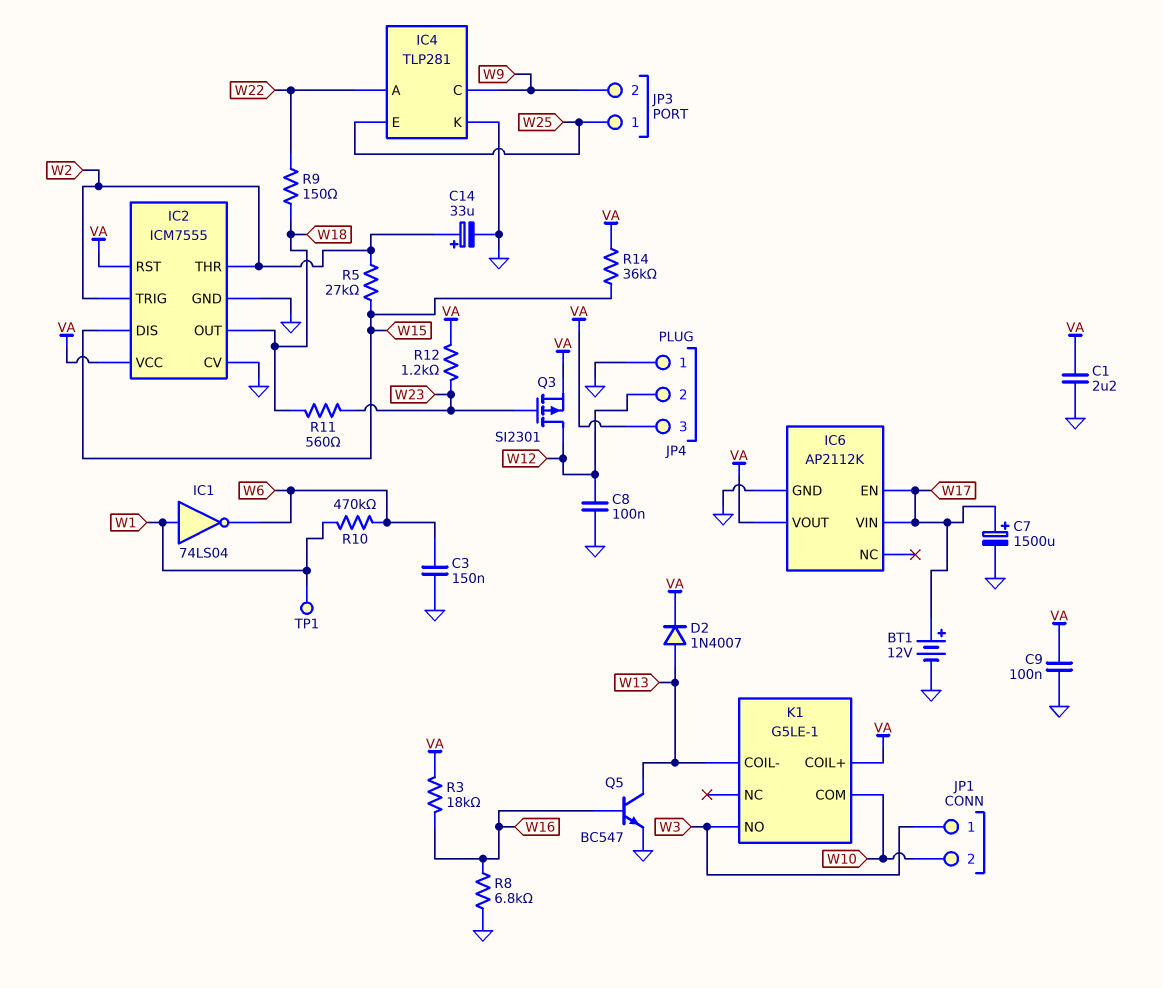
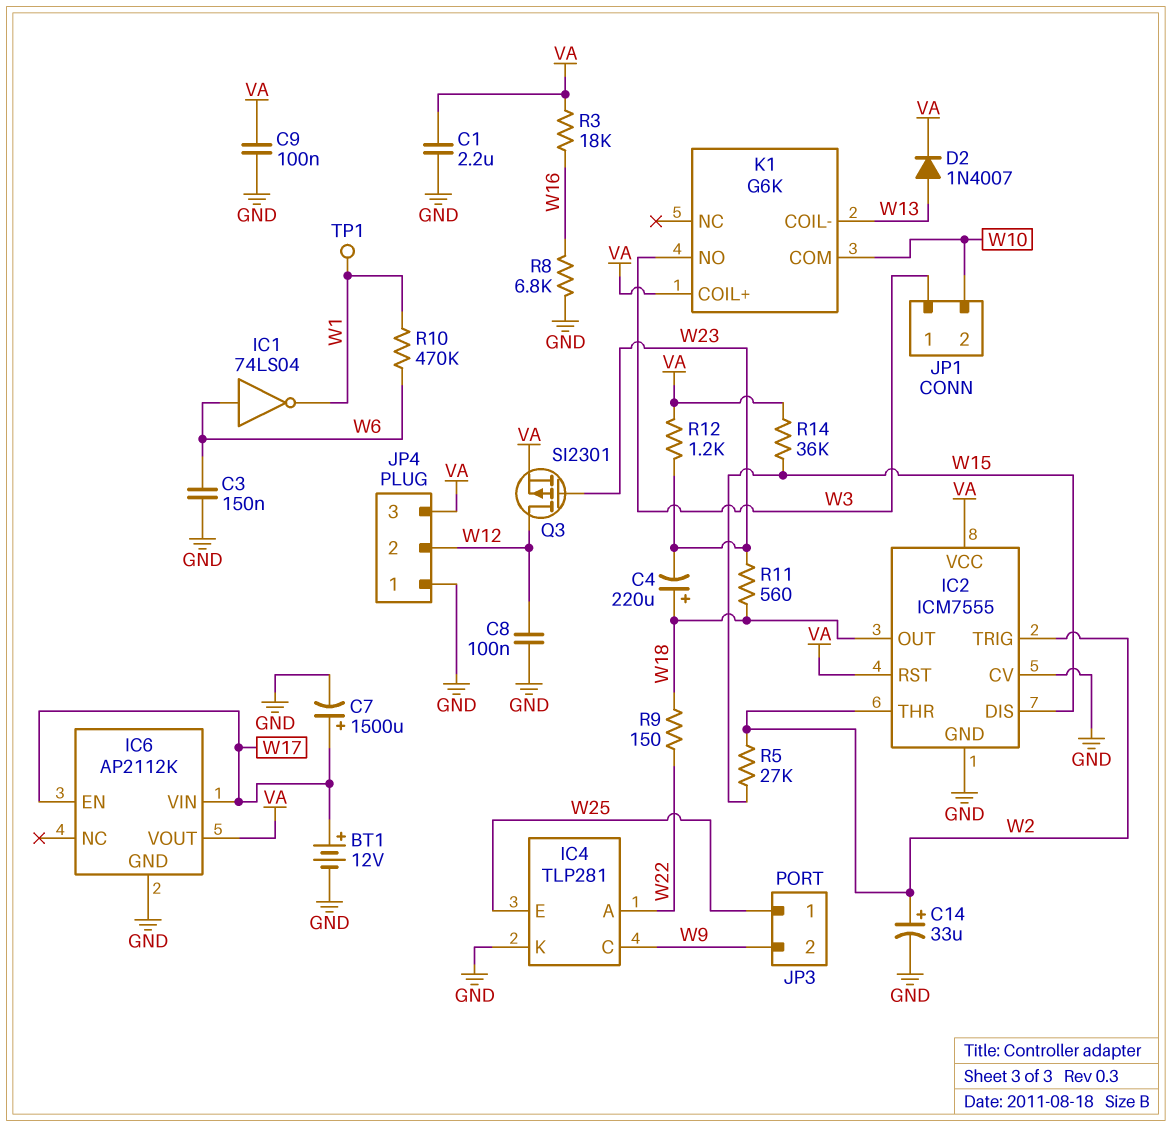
C4: none -> 220uF (plus W18, minus W23)
IC1: NOT 74LS04 (in W1, out W6) -> NOT 74LS04 (in W6, out W1)
K1: G5LE-1 -> G6K
Q5: NPN BC547 (B W16, C W13, E GND) -> none

